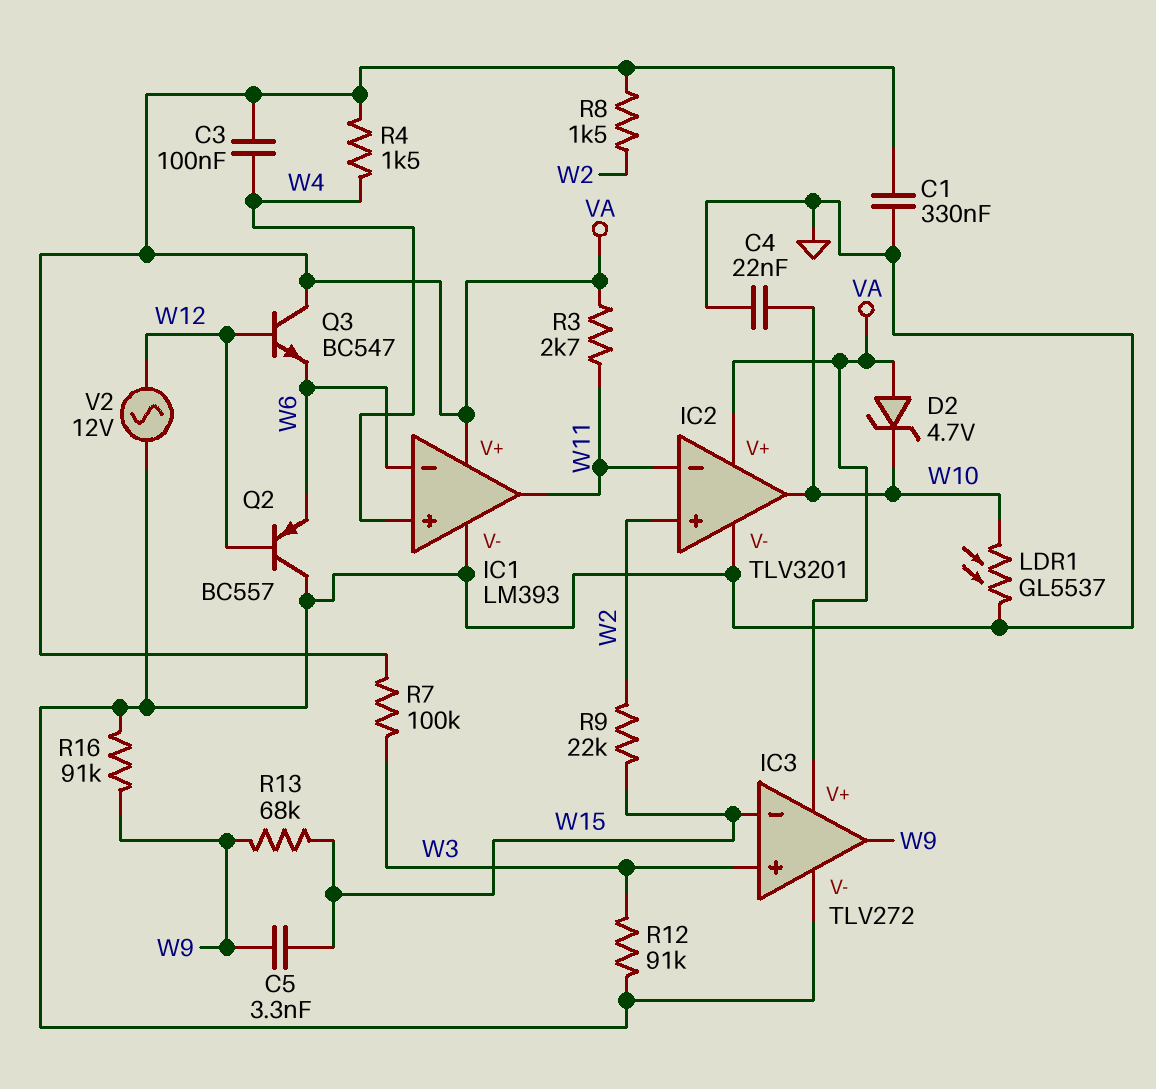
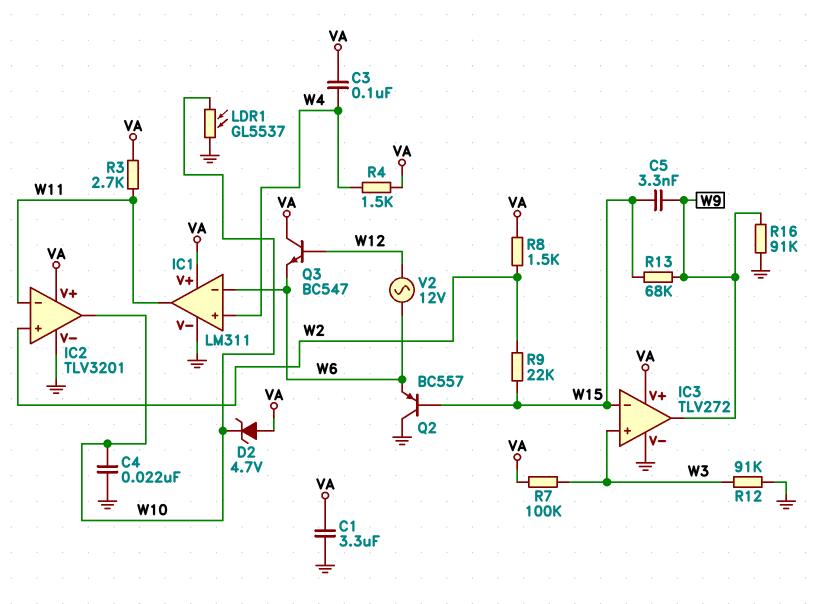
C1: 330nF (GND, VA) -> 3.3uF (GND, VA)
IC1: LM393 -> LM311
Q2: PNP BC557 (B W12, C GND, E W6) -> PNP BC557 (B W15, C GND, E W6)
V2: AC 12V (GND, W12) -> AC 12V (W6, W12)

